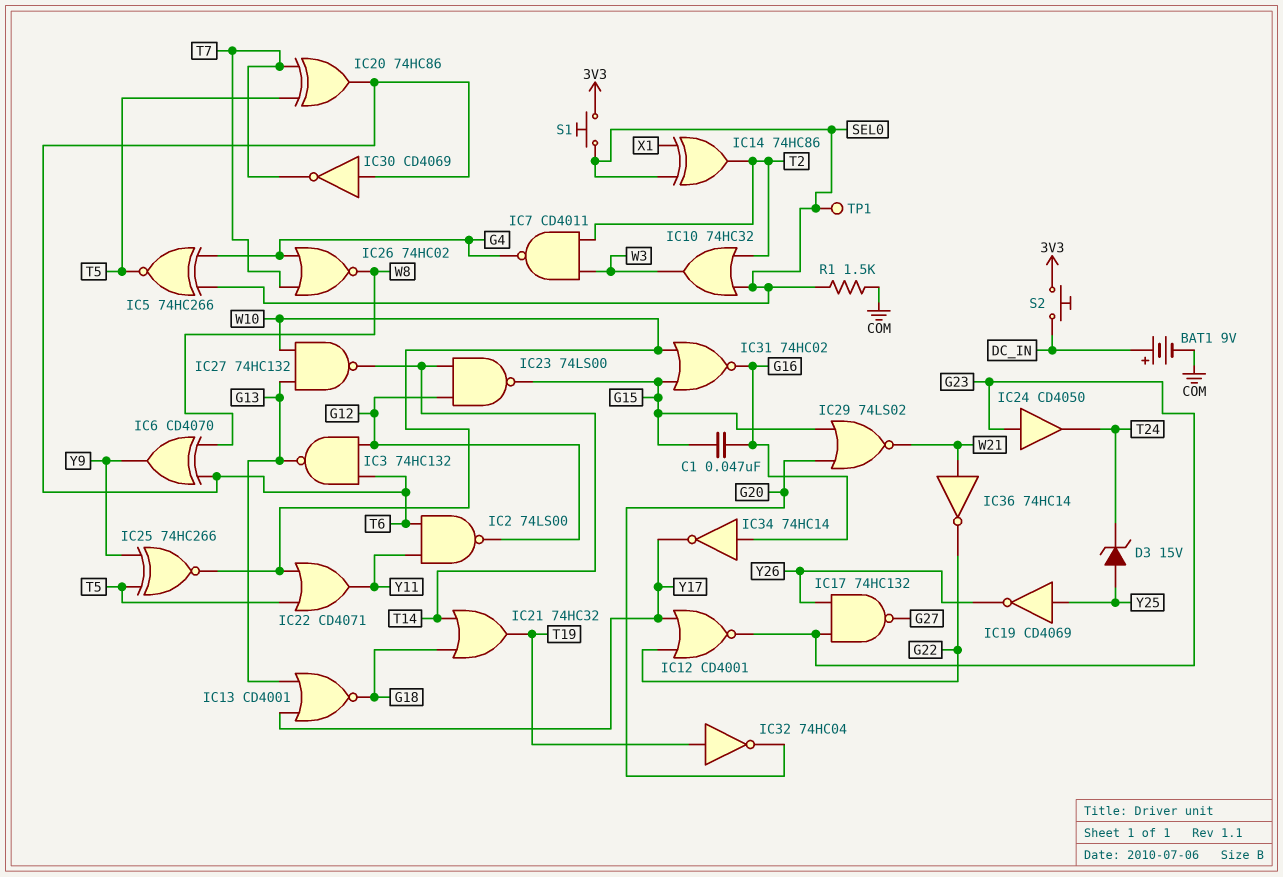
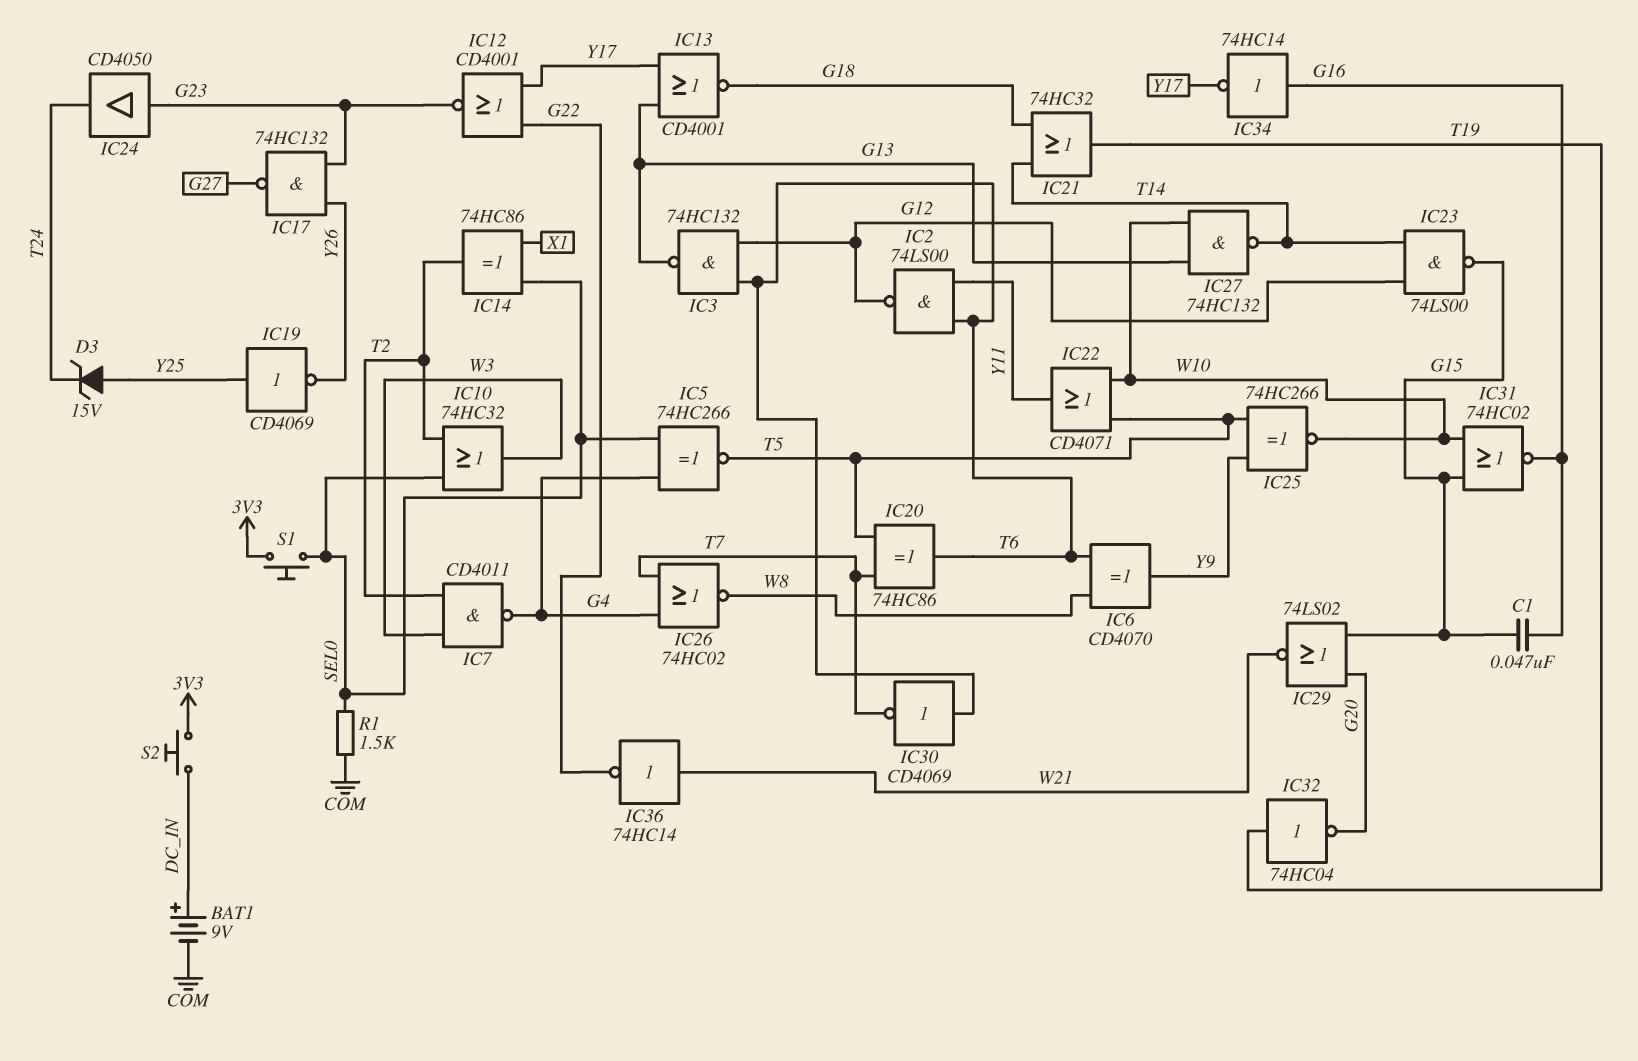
TP1: test point (SEL0) -> none

